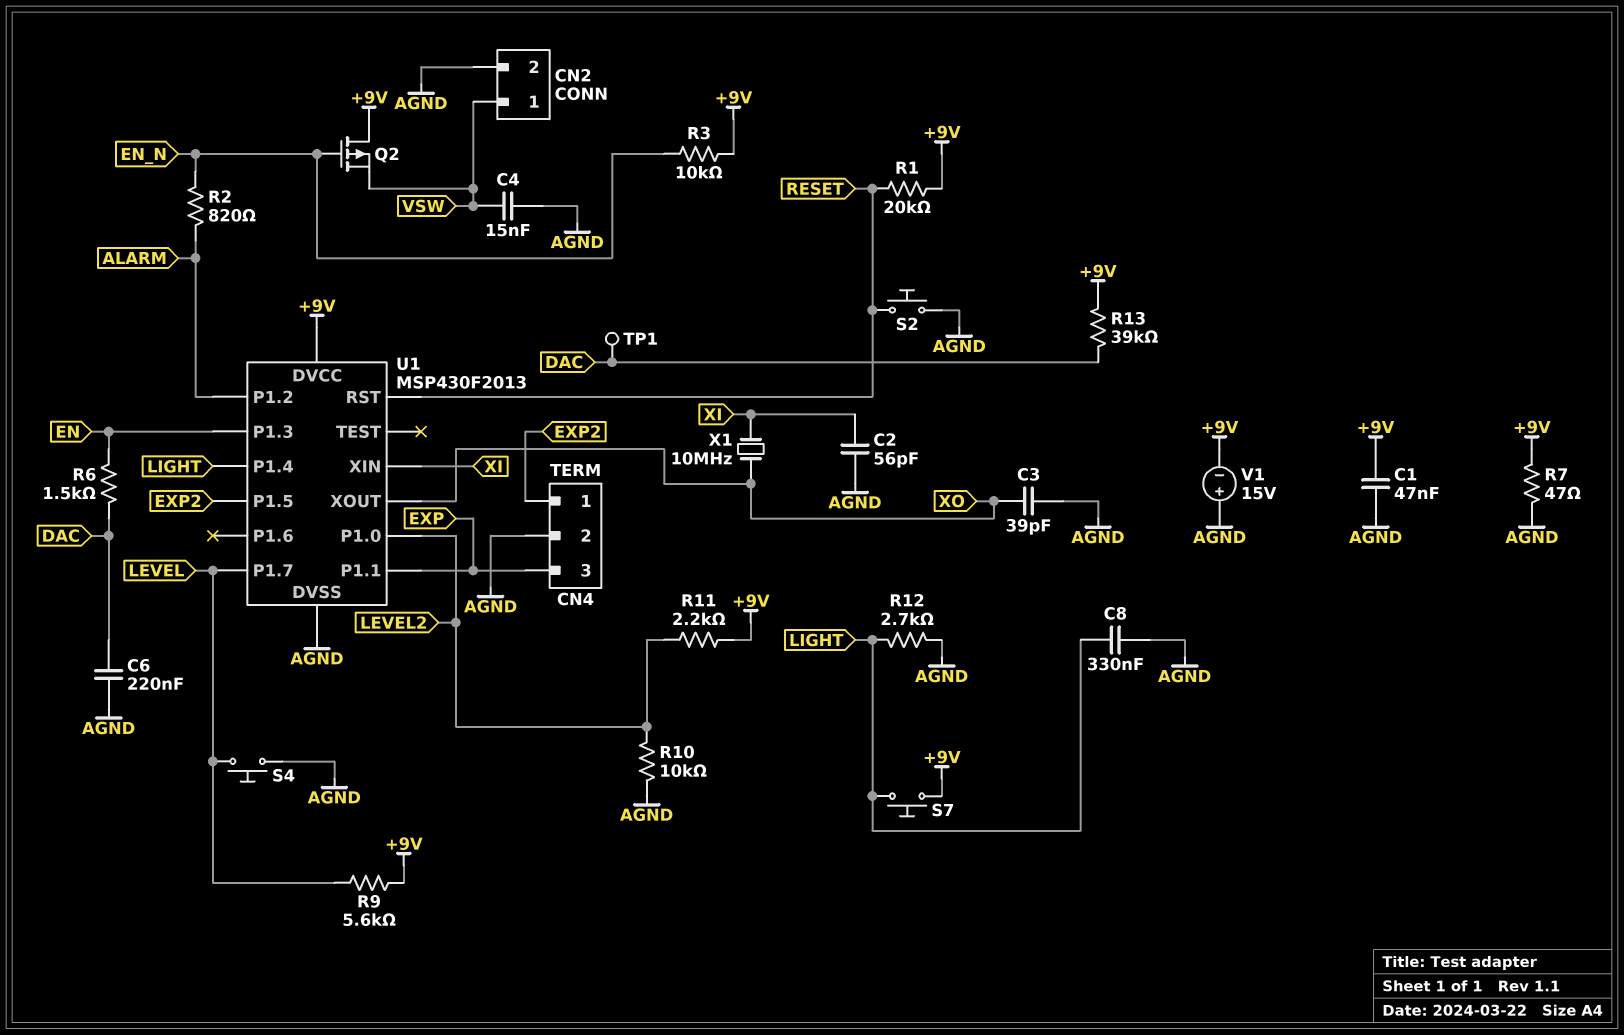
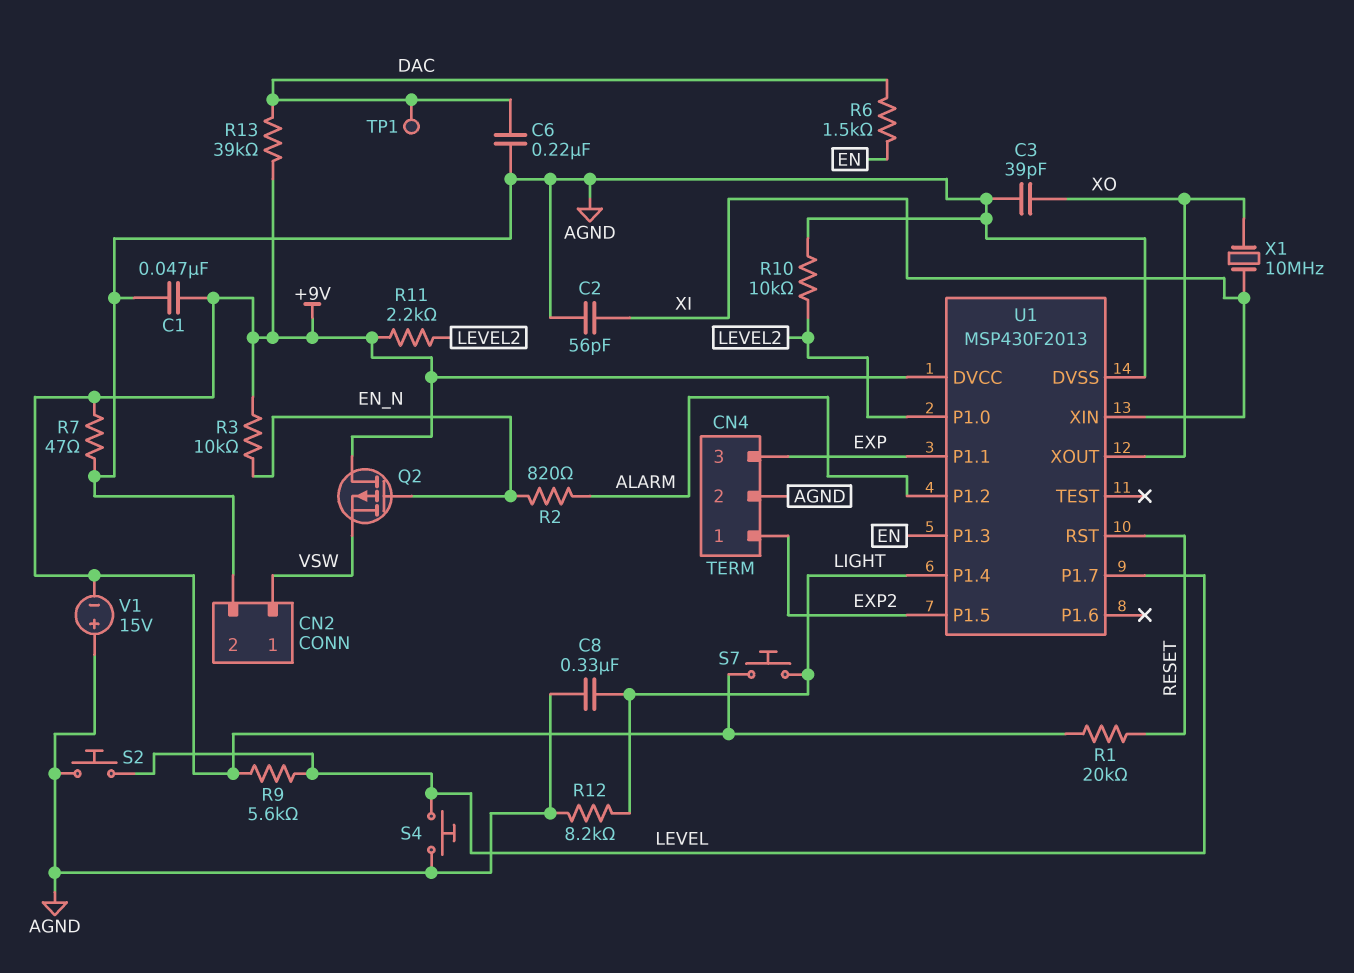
C4: 15nF (AGND, VSW) -> none
R12: 2.7k (AGND, LIGHT) -> 8.2k (AGND, LIGHT)
S2: button (AGND, RESET) -> button (AGND, LEVEL)

